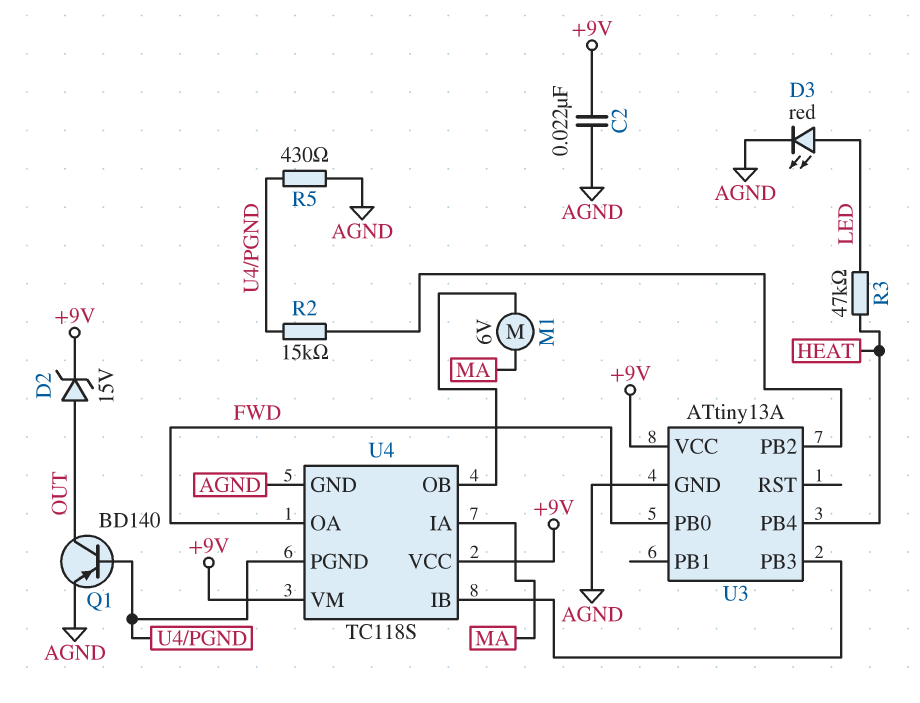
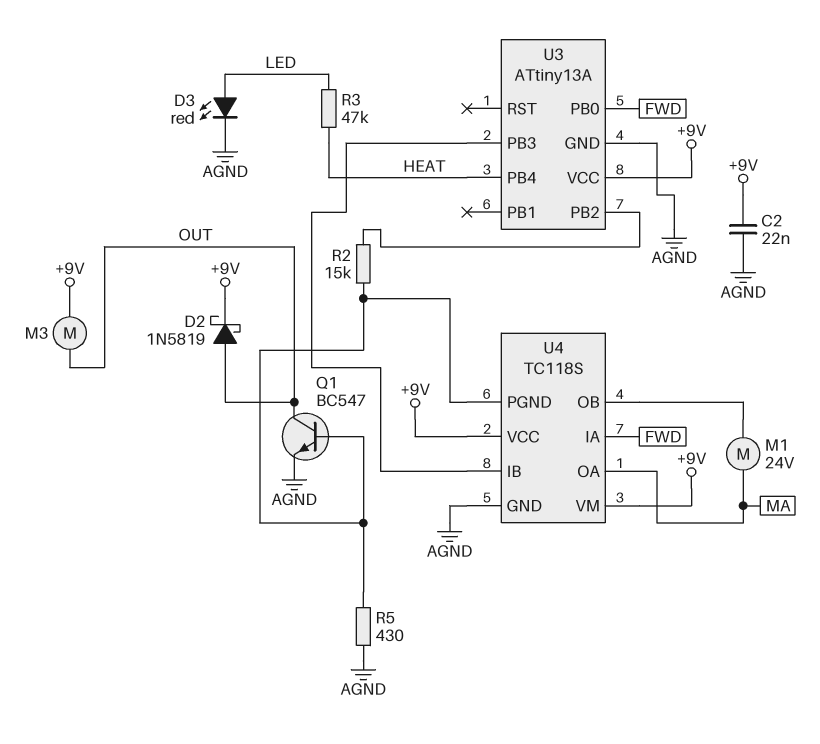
D2: zener 15V (A OUT, K +9V) -> schottky 1N5819 (A OUT, K +9V)
M1: motor 6V (MA, U4/OB) -> motor 24V (MA, U4/OB)
M3: none -> motor (+9V, OUT)
Q1: PNP BD140 (B U4/PGND, C OUT, E AGND) -> NPN BC547 (B U4/PGND, C OUT, E AGND)
U4 pin IA: MA -> FWD
U4 pin OA: FWD -> MA

